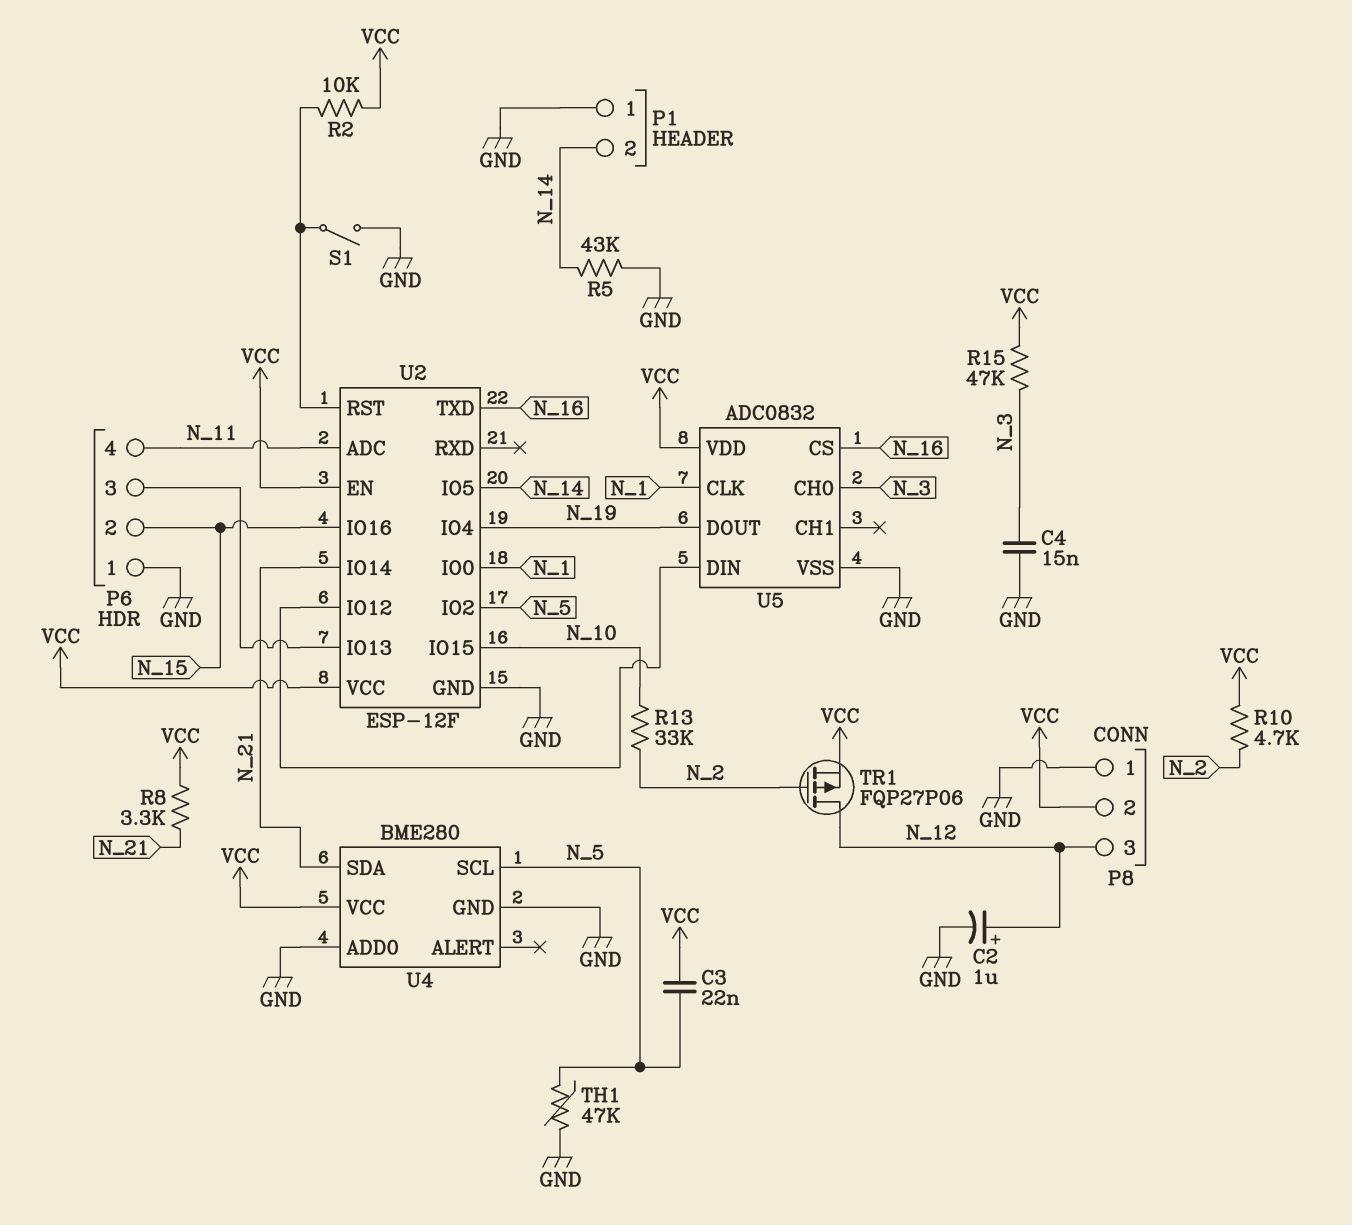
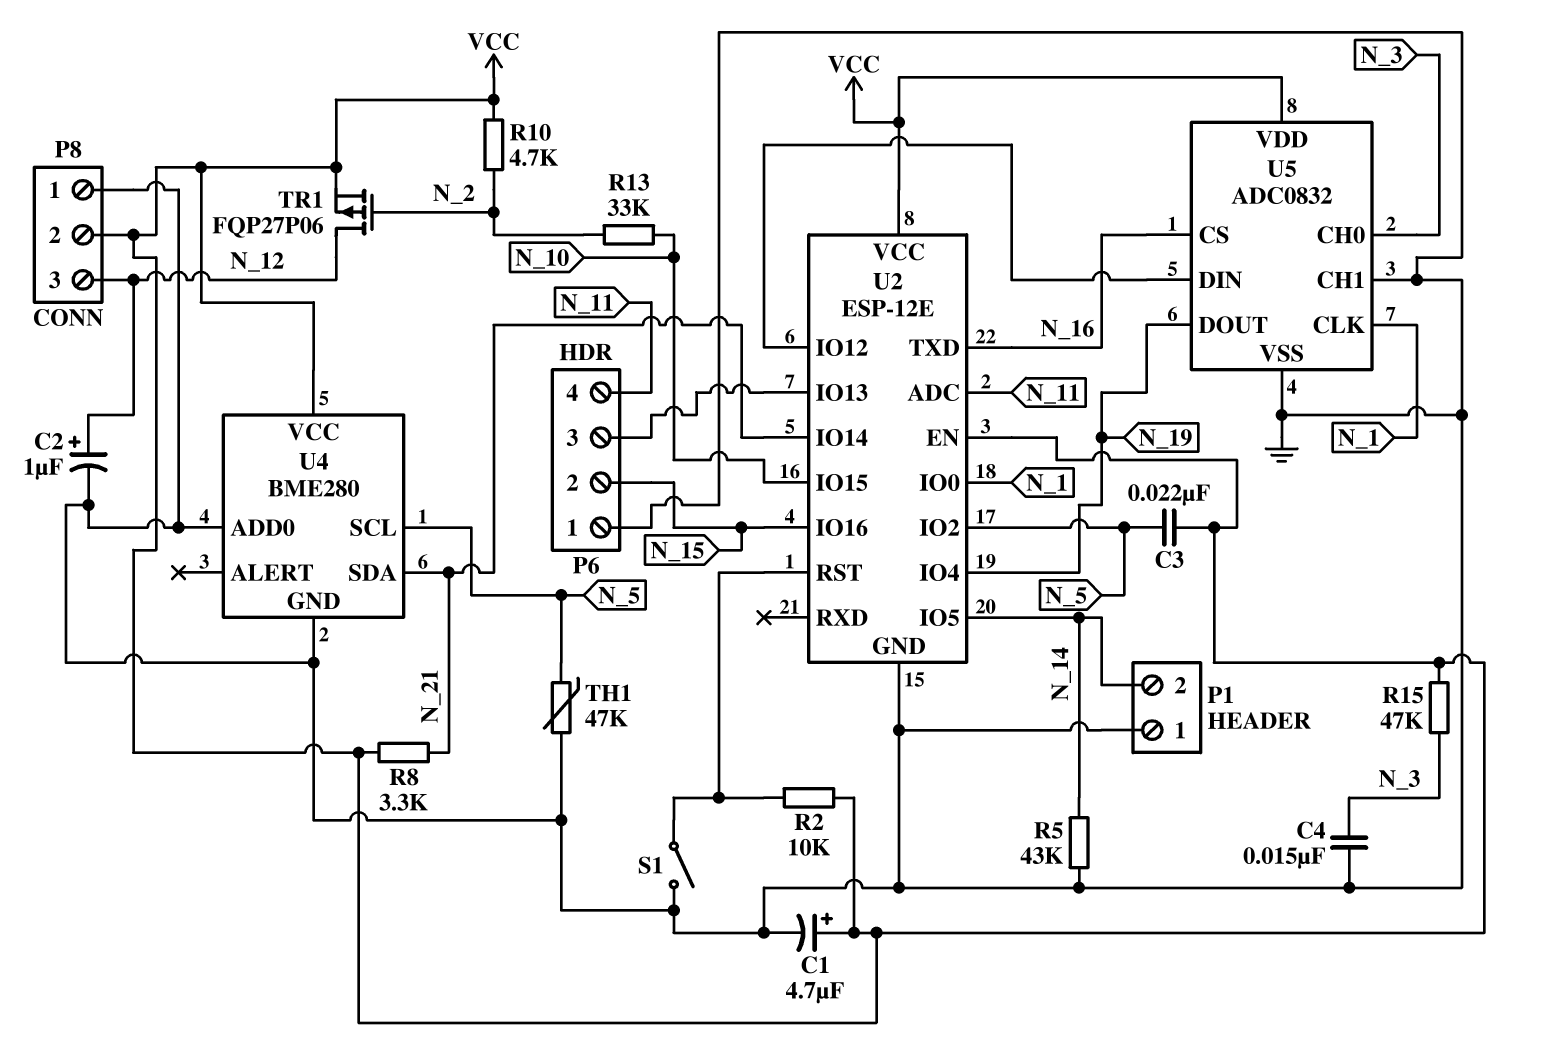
C1: none -> 4.7uF (plus VCC, minus GND)
U2: ESP-12F -> ESP-12E
U5 pin CH1: none -> GND

